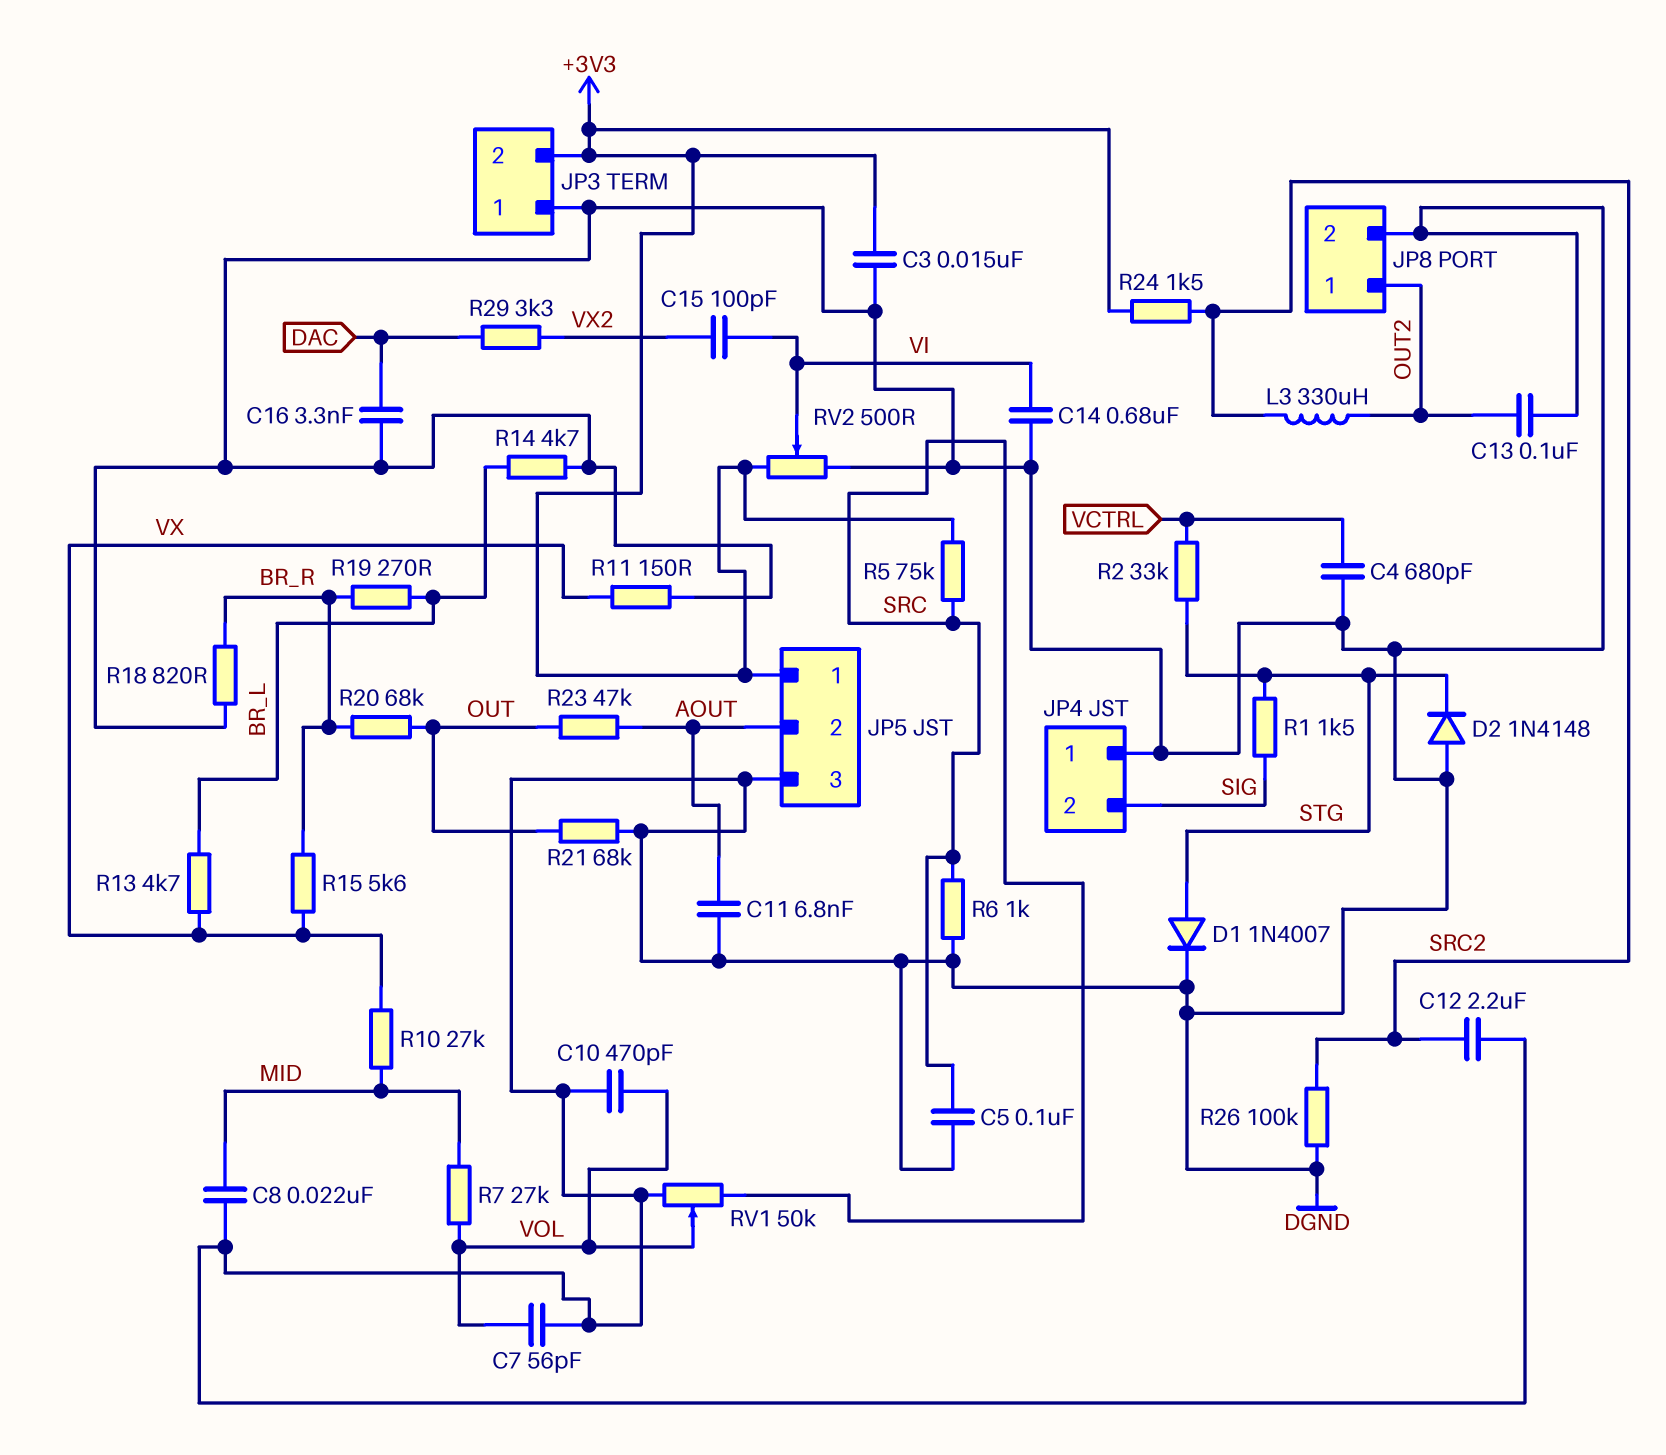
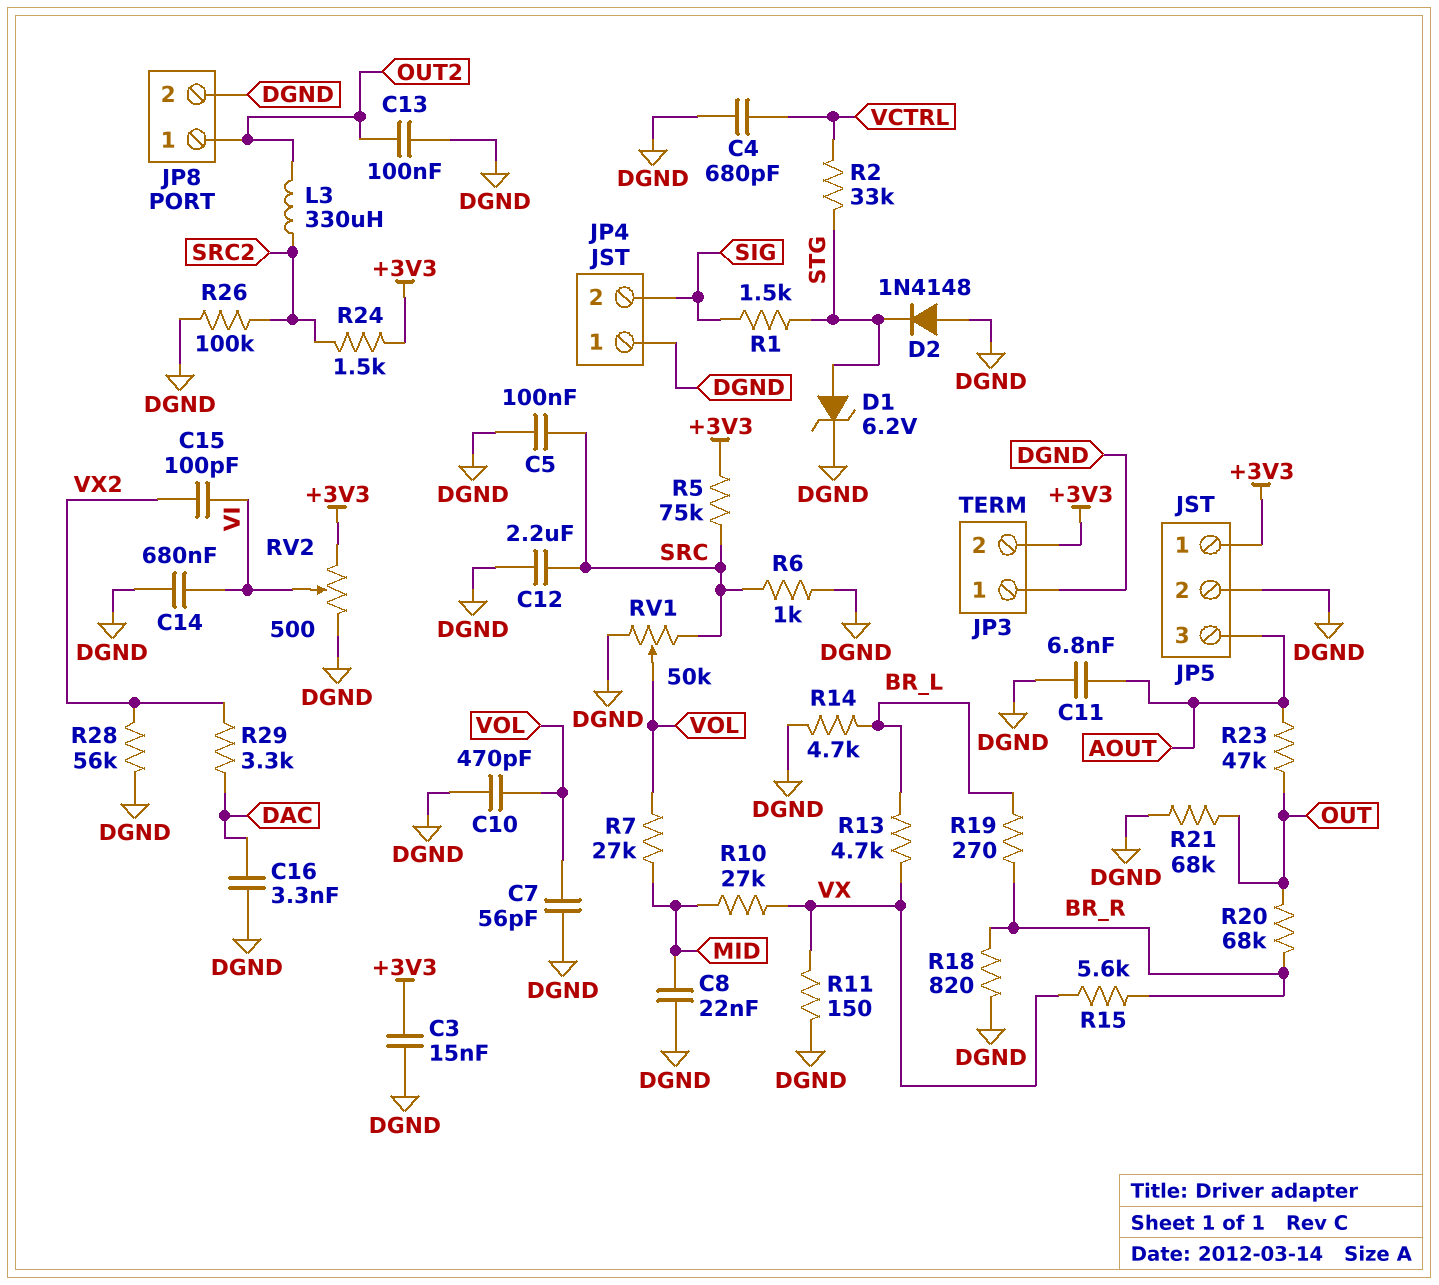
C12: 2.2uF (DGND, SRC2) -> 2.2uF (DGND, SRC)
D1: diode 1N4007 (A STG, K DGND) -> zener 6.2V (A STG, K DGND)
JP5 pin 2: AOUT -> DGND
JP5 pin 3: DGND -> AOUT
R28: none -> 56k (DGND, VX2)

